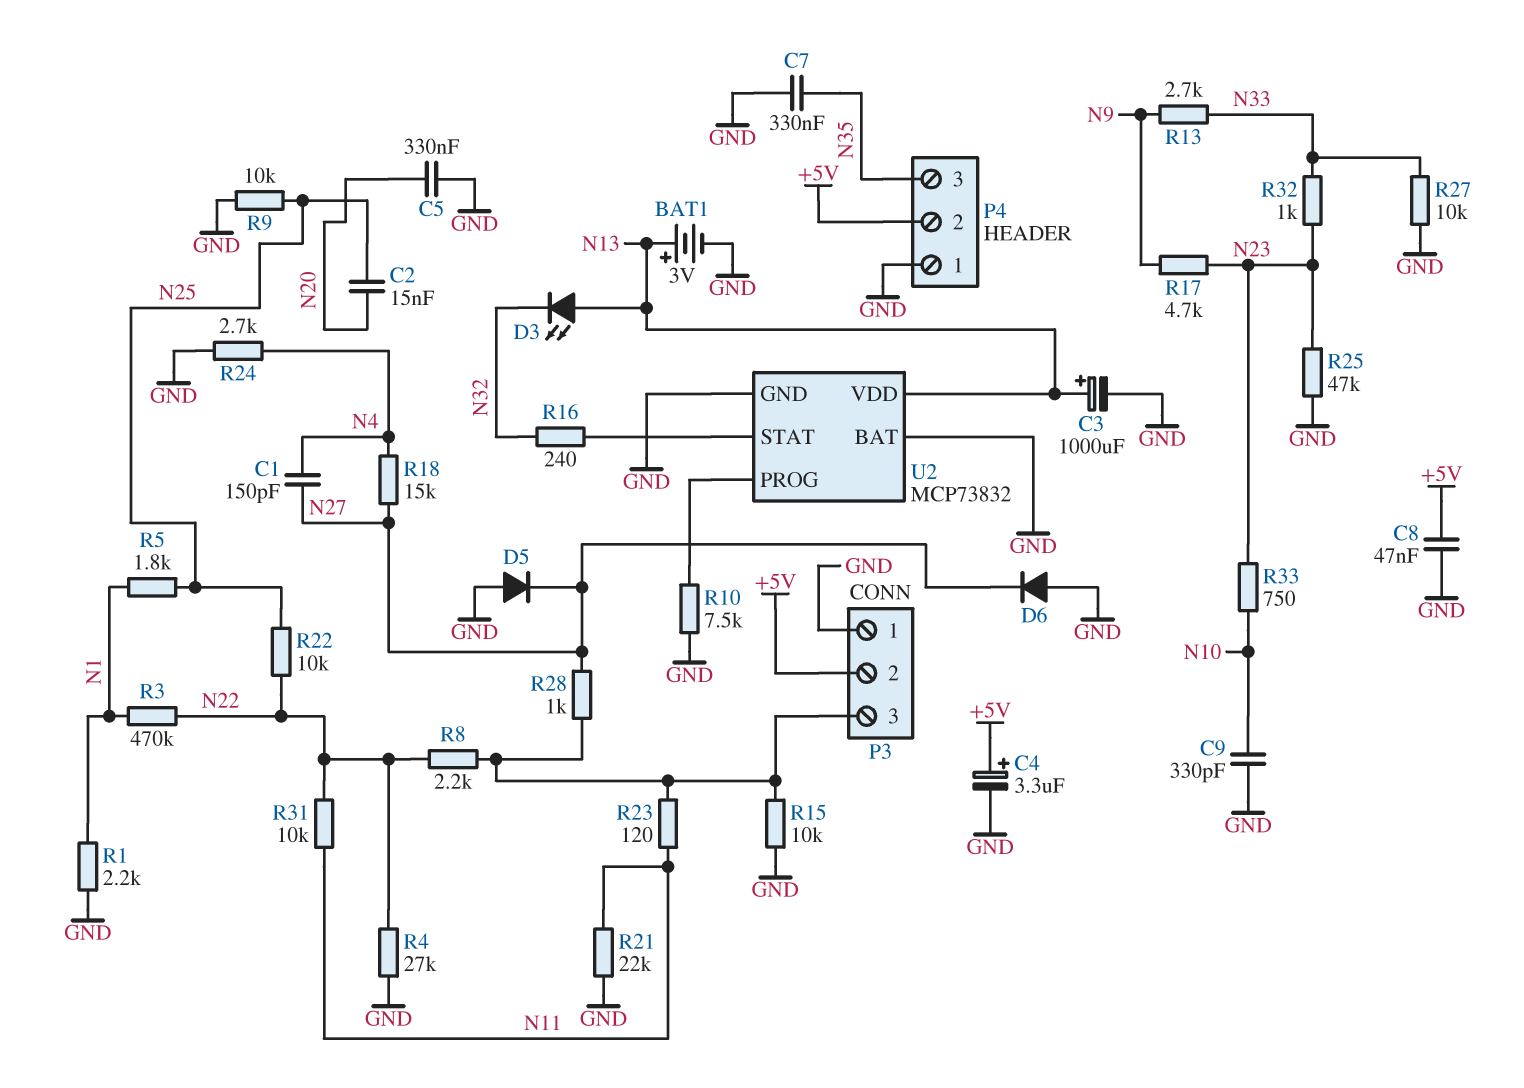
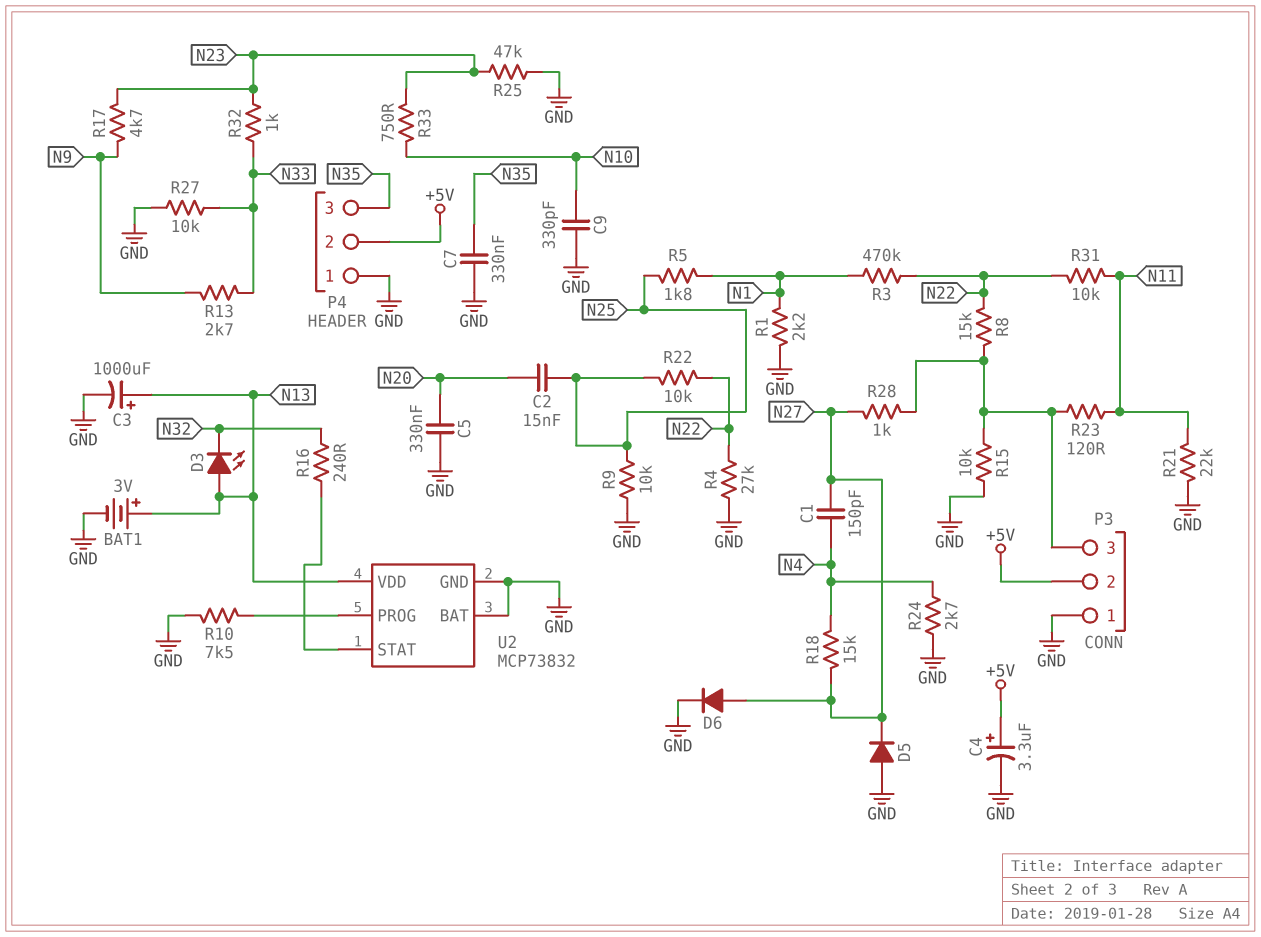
C8: 47nF (+5V, GND) -> none
D6: diode (A GND, K N27) -> diode (A N27, K GND)
R8: 2.2k (N22, P3/3) -> 15k (N22, P3/3)

